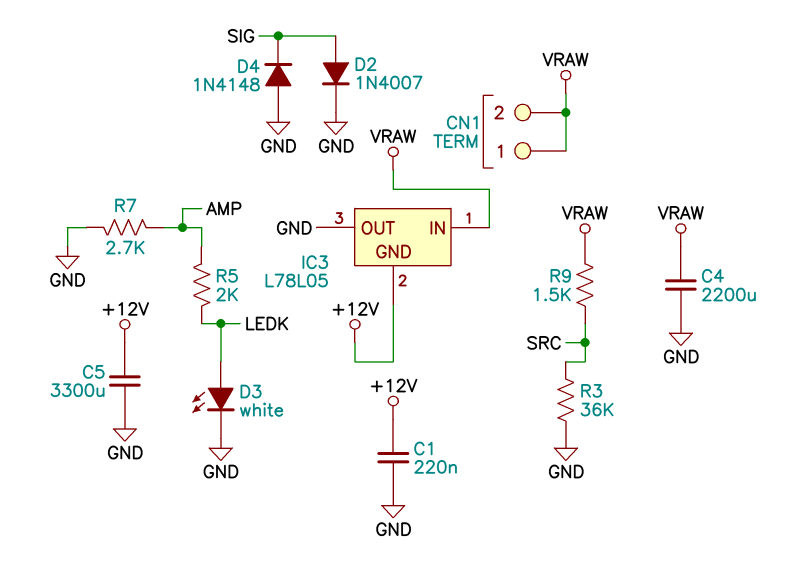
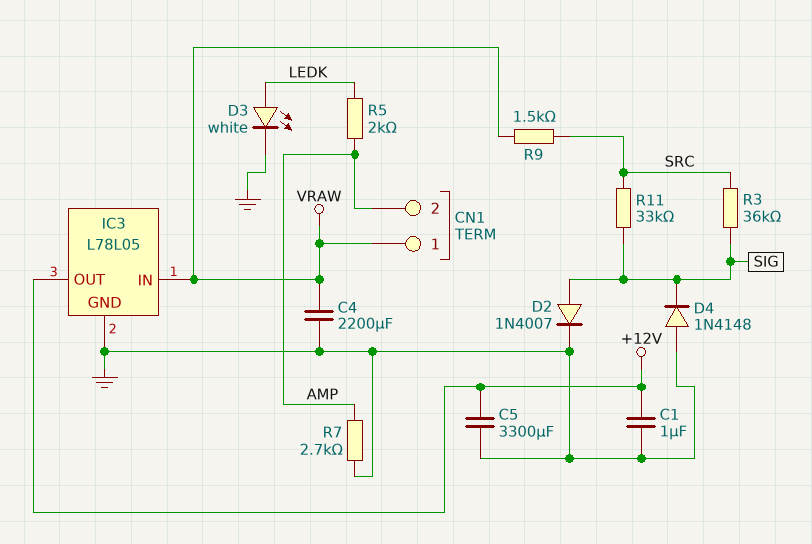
C1: 220nF (+12V, GND) -> 1uF (+12V, GND)
CN1 pin 2: VRAW -> AMP
IC3 pin GND: +12V -> GND
IC3 pin OUT: GND -> +12V
R3: 36k (GND, SRC) -> 36k (SIG, SRC)
R11: none -> 33k (SIG, SRC)

